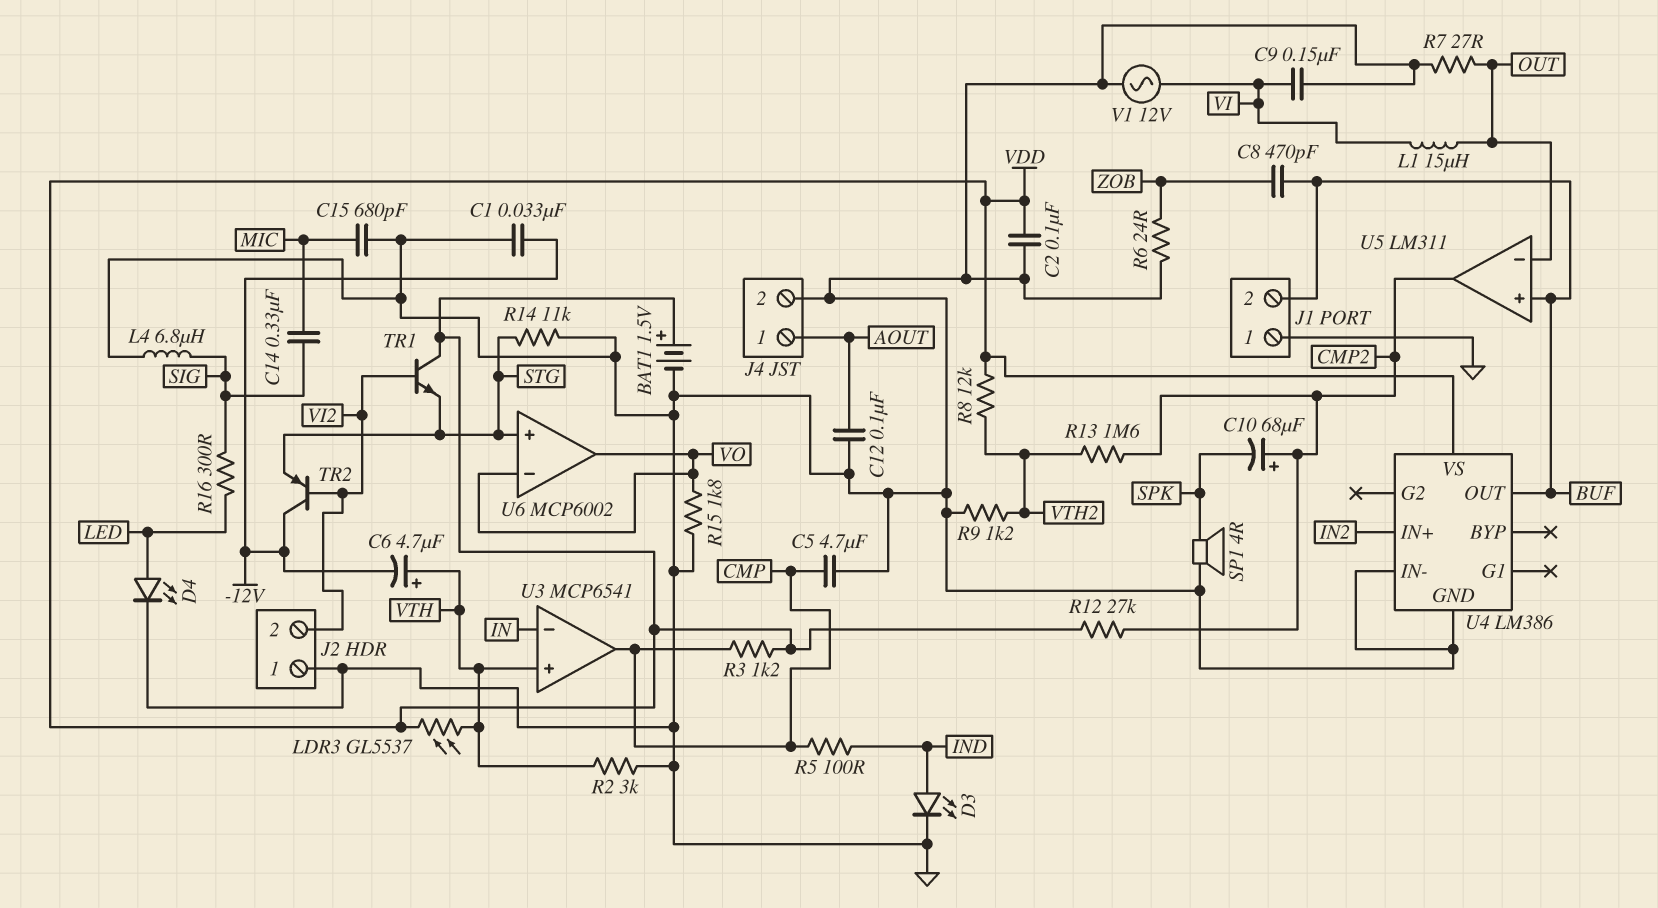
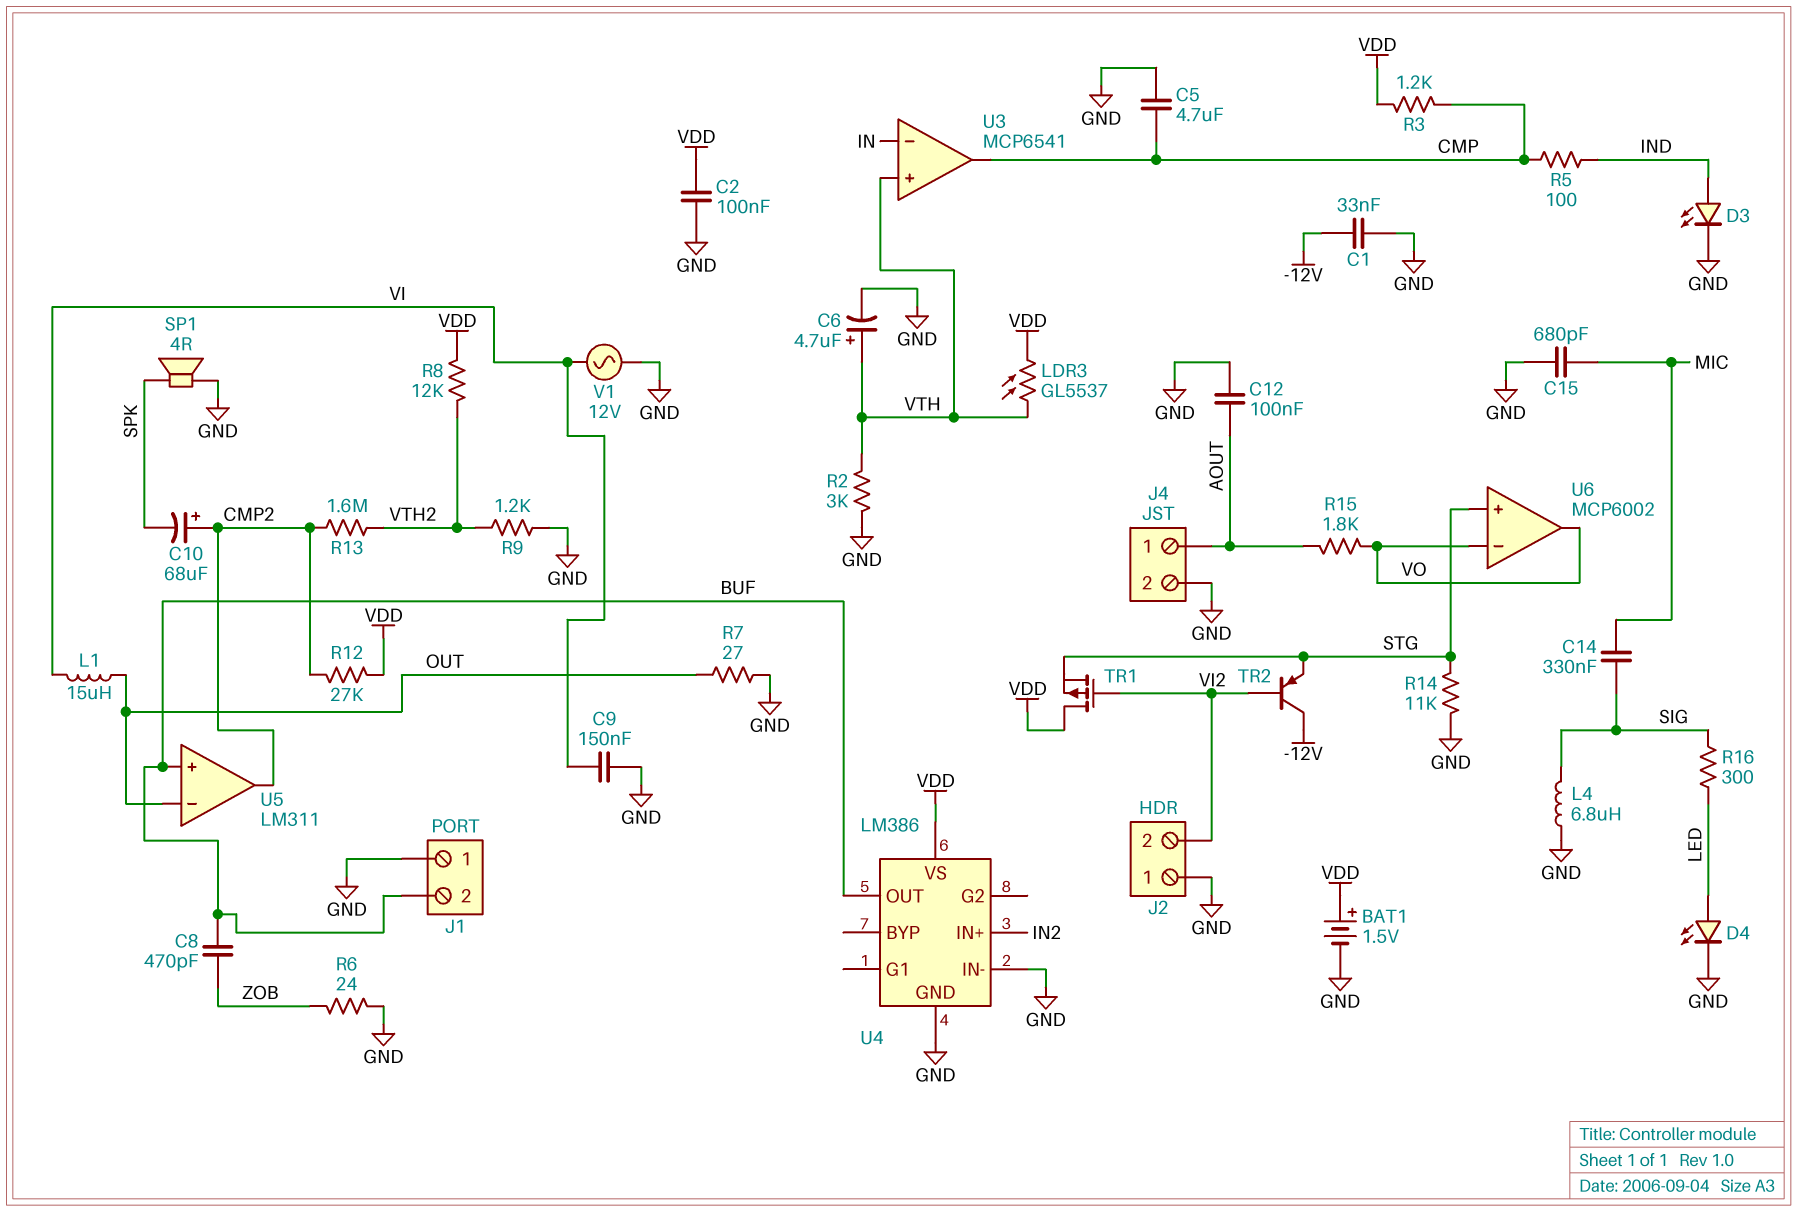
C6: 4.7uF (plus VTH, minus -12V) -> 4.7uF (plus VTH, minus GND)
R15: 1.8k (GND, VO) -> 1.8k (AOUT, VO)
TR1: NPN (B VI2, C VDD, E STG) -> PMOS (G VI2, D VDD, S STG)

